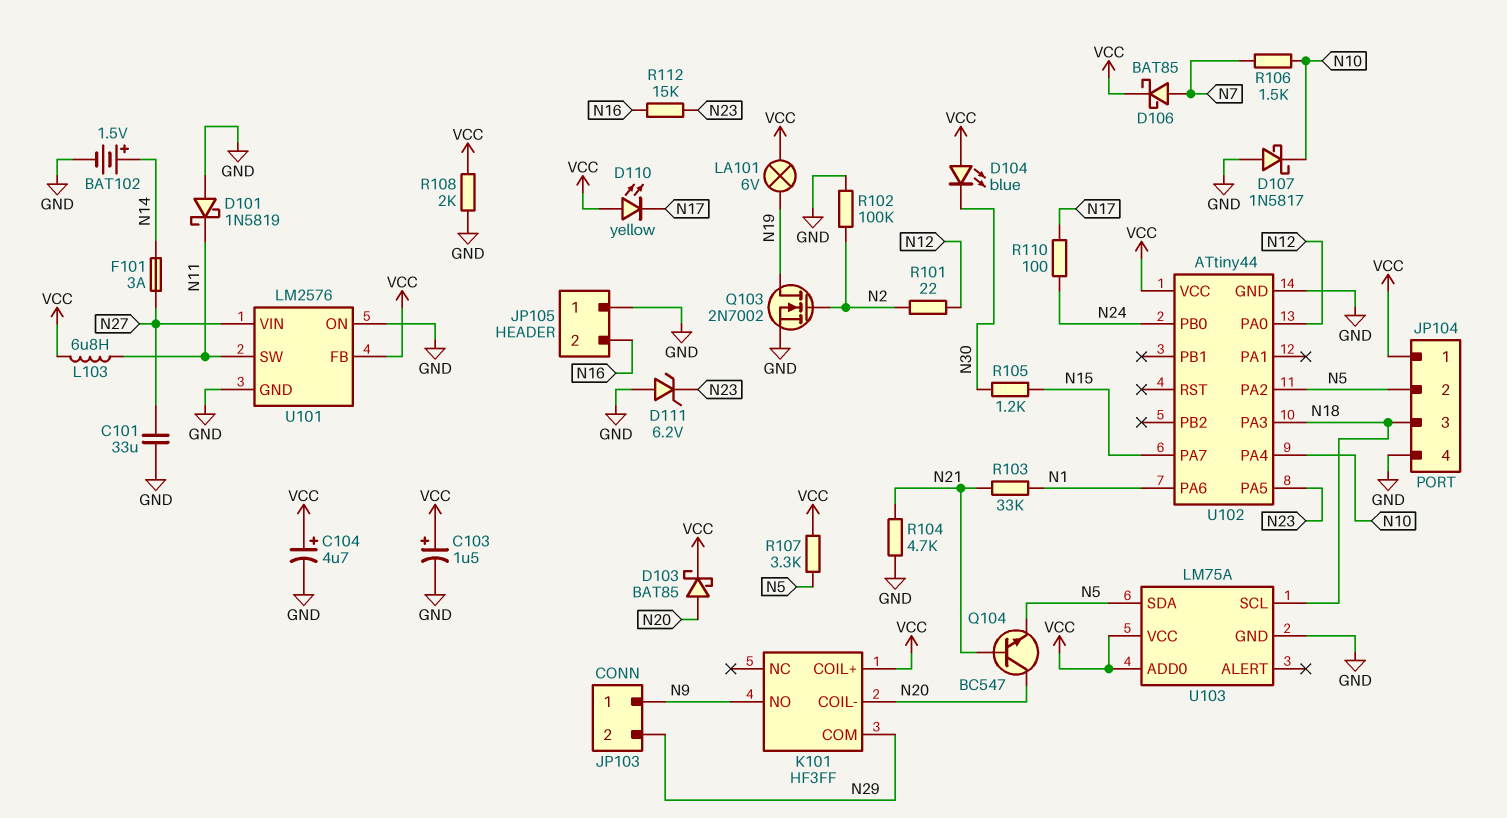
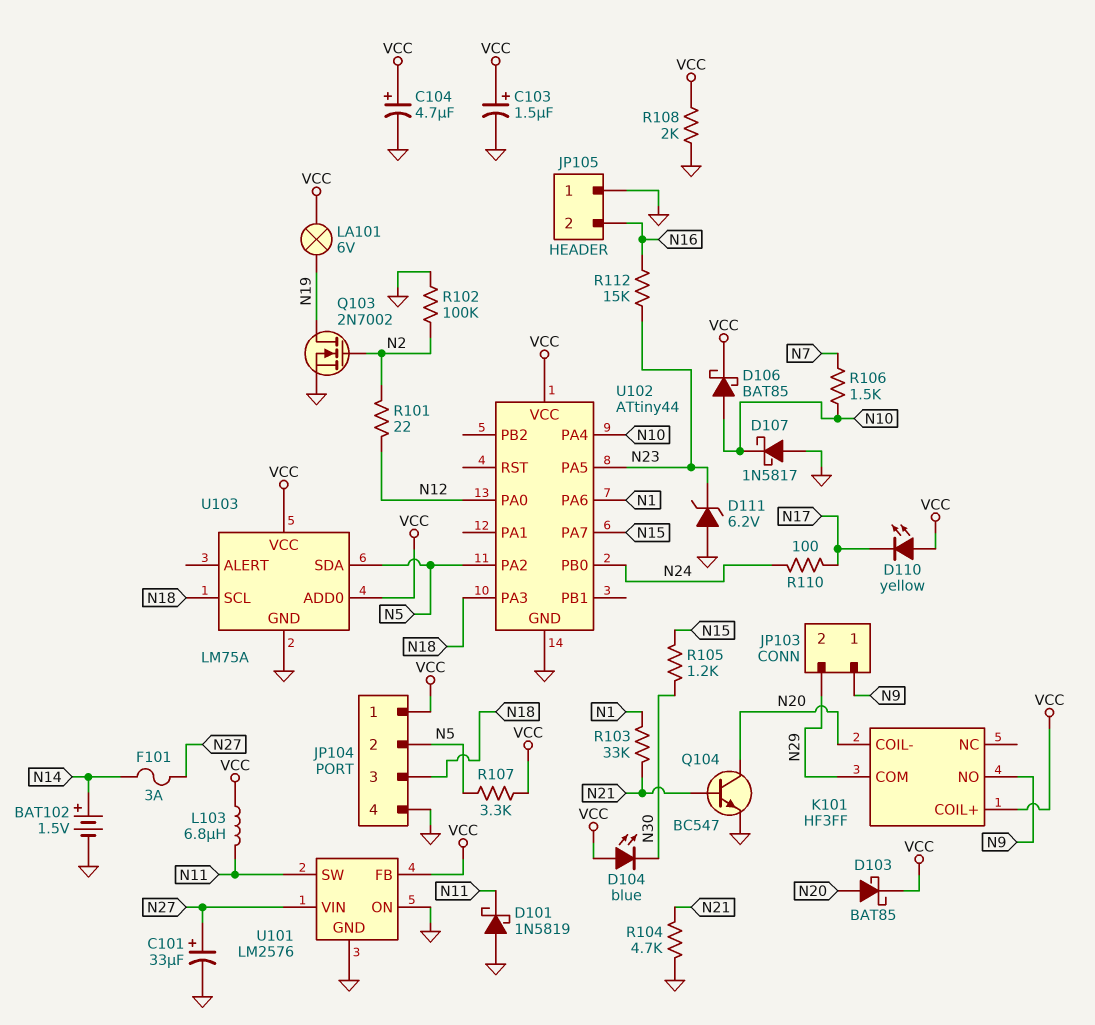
C101: 33uF (GND, N27) -> 33uF (plus N27, minus GND)
D106: schottky BAT85 (A N7, K VCC) -> schottky BAT85 (A N10, K VCC)
Q104: NPN BC547 (B N21, C N20, E N5) -> NPN BC547 (B N21, C N20, E GND)

